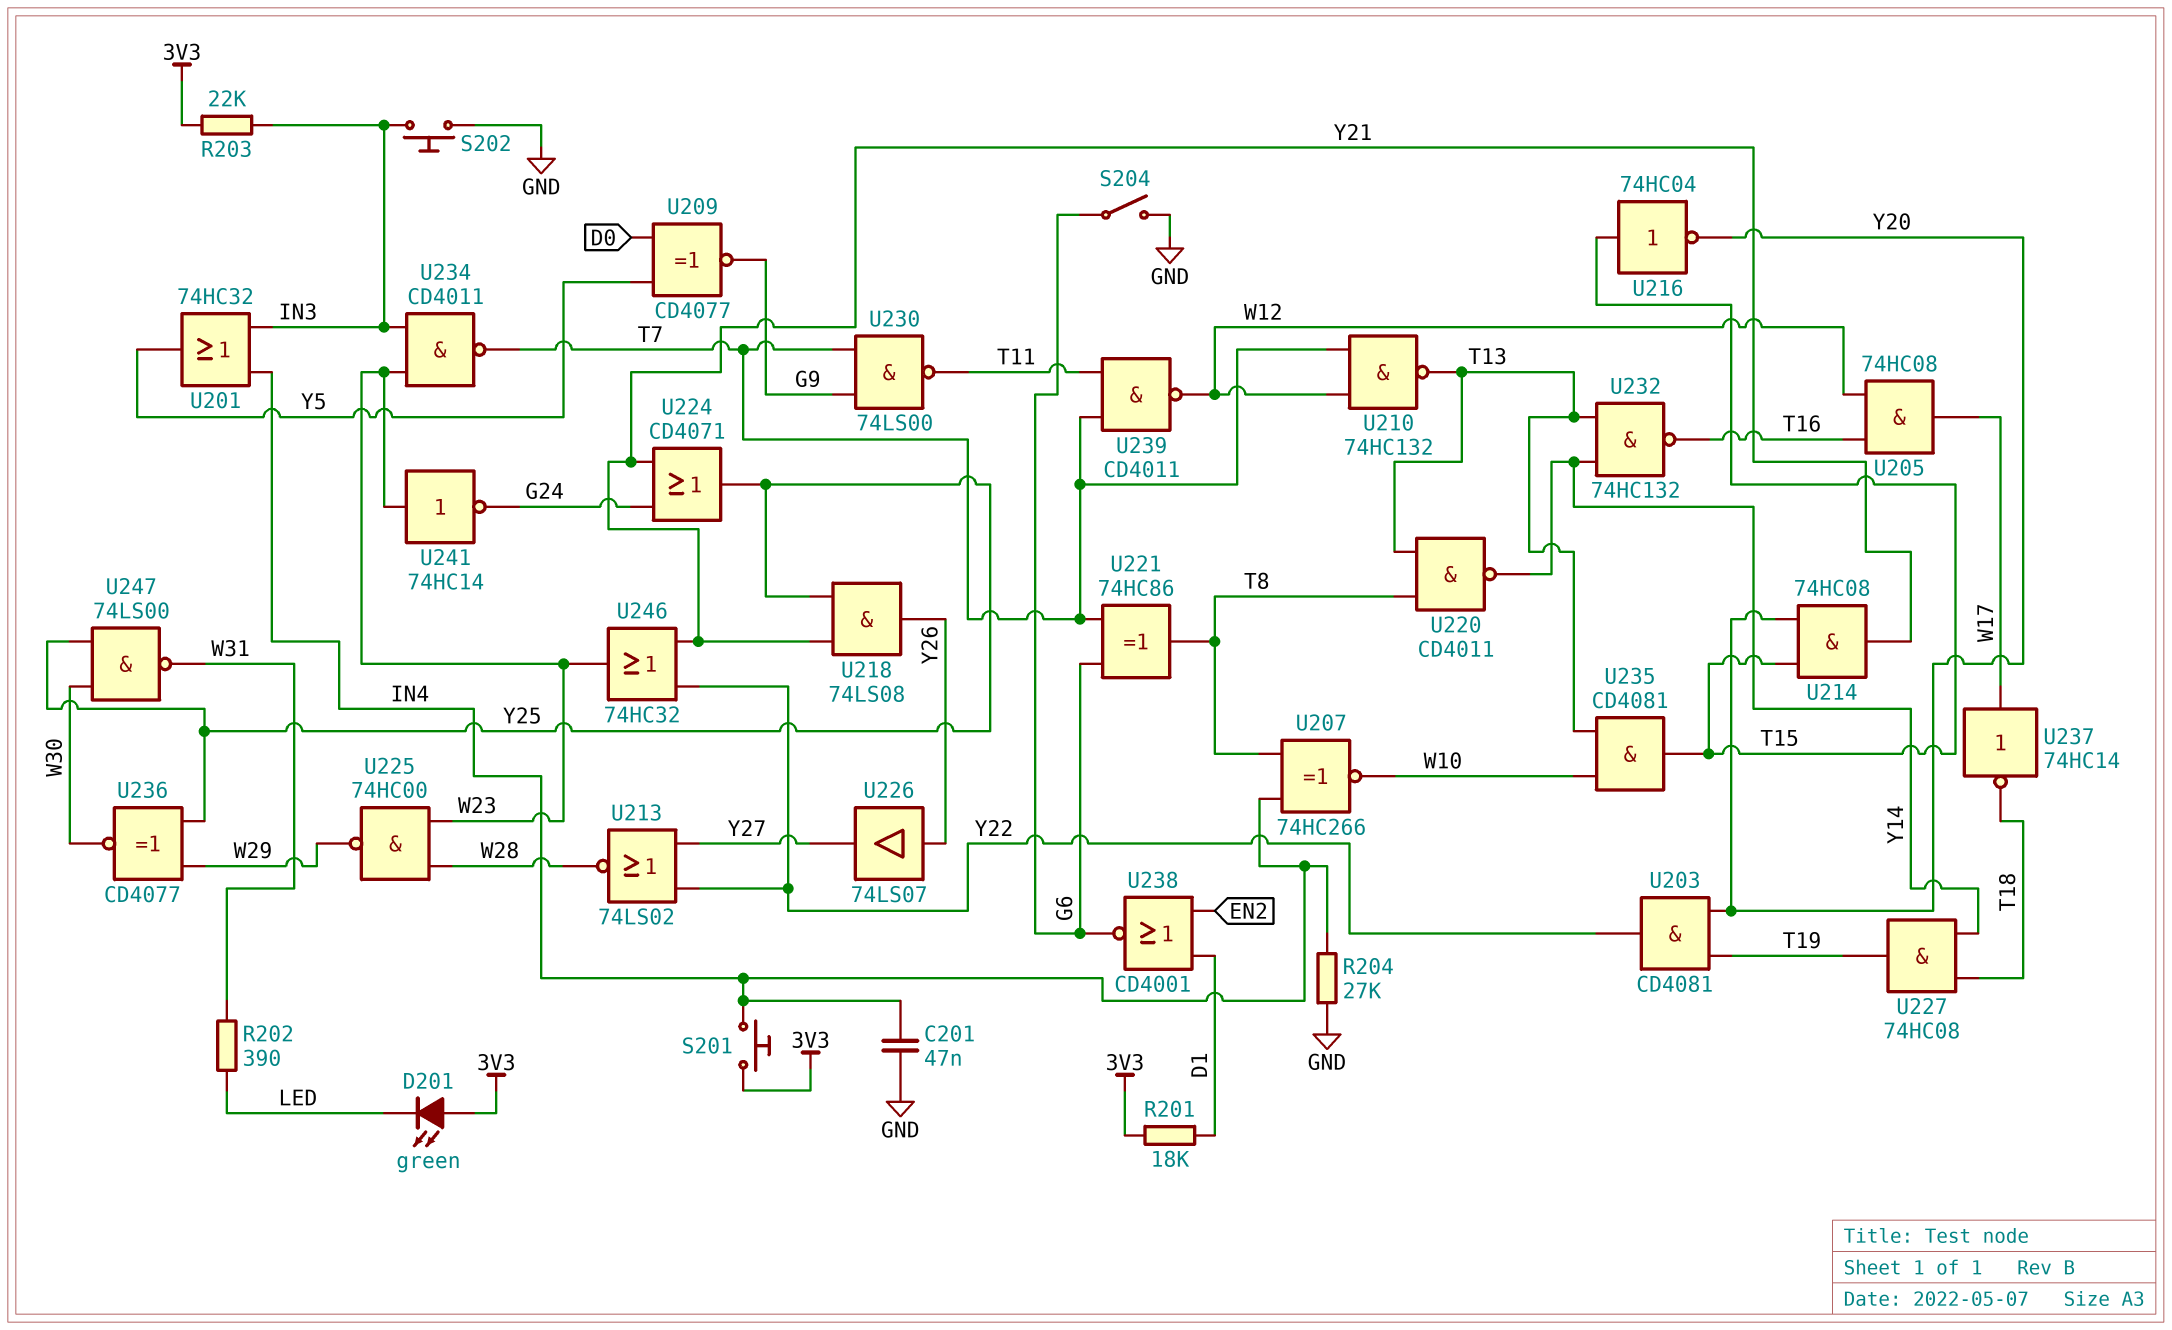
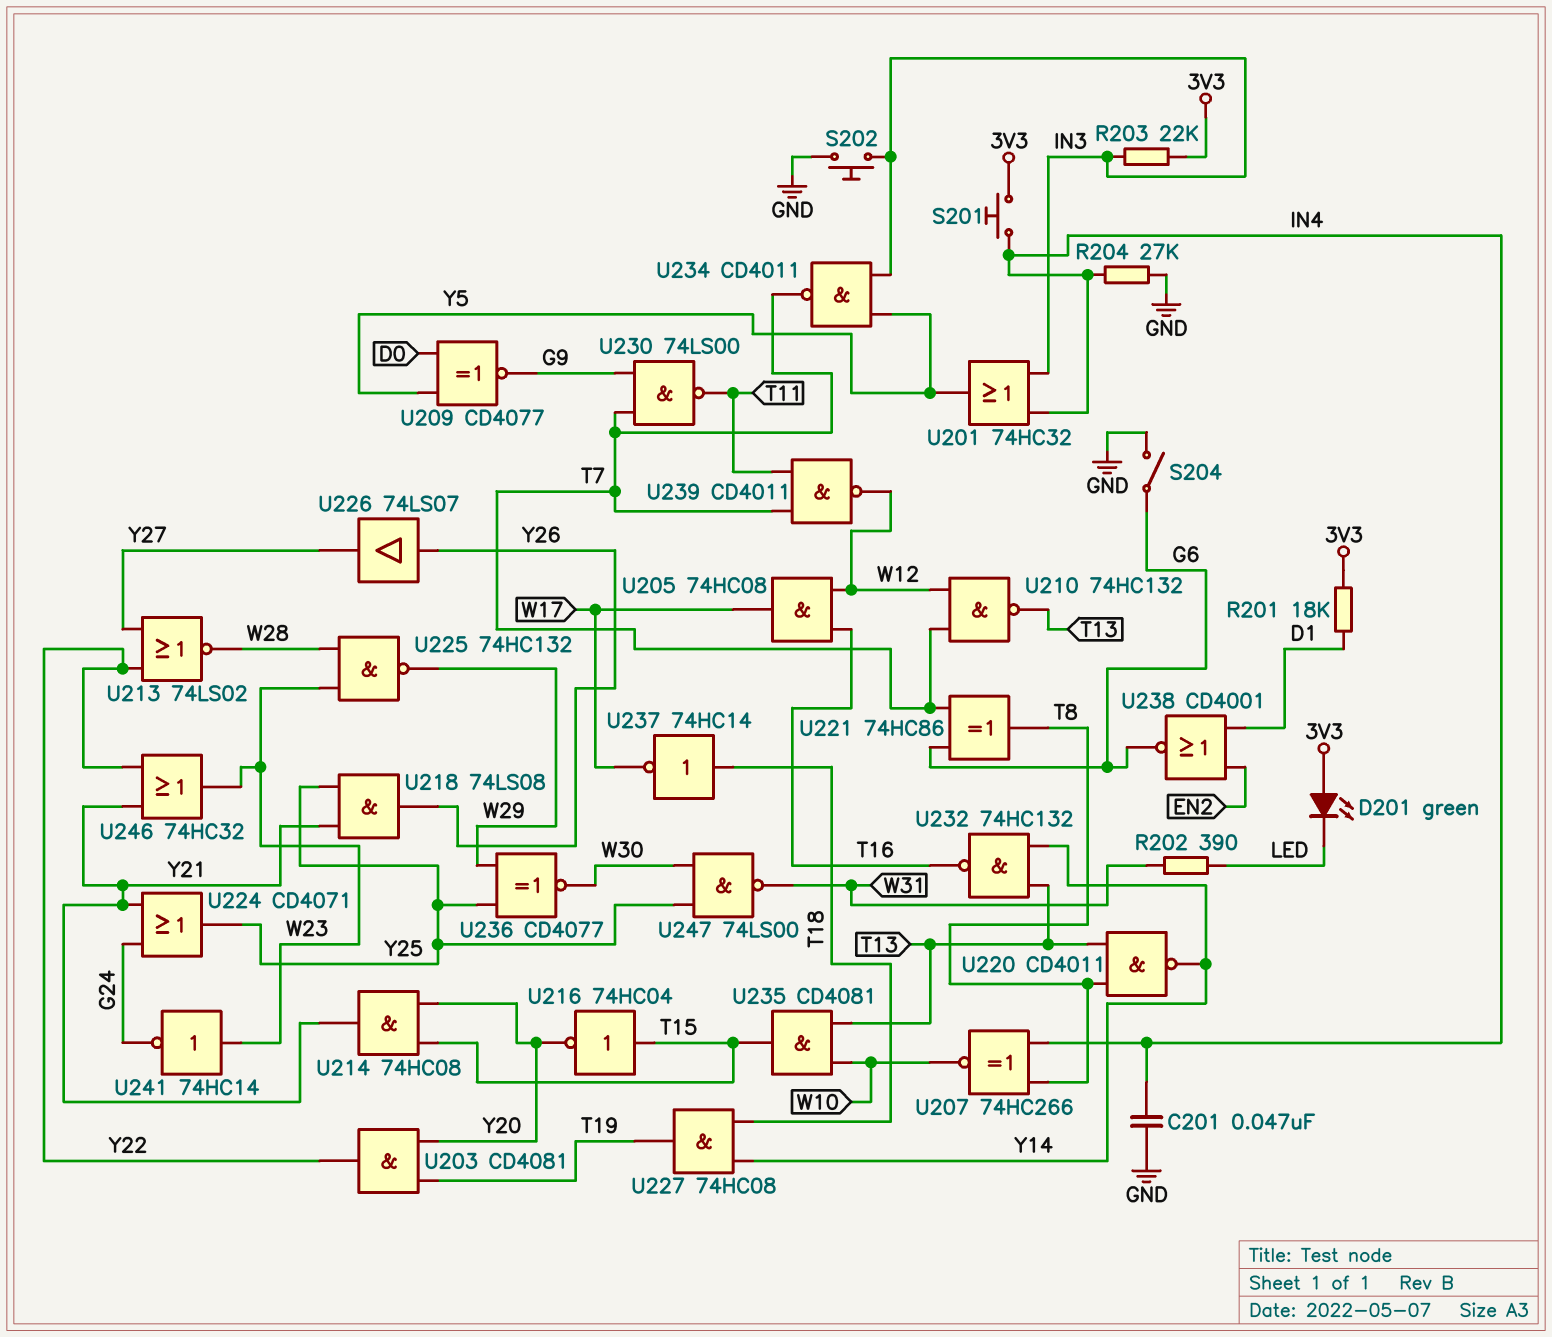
U225: NAND 74HC00 (in W23, in W28, out W29) -> NAND 74HC132 (in W23, in W28, out W29)
U234: NAND CD4011 (in IN3, in W23, out T7) -> NAND CD4011 (in IN3, in Y5, out T7)
U237: NOT 74HC14 (in W17, out T18) -> NOT 74HC14 (in T18, out W17)

